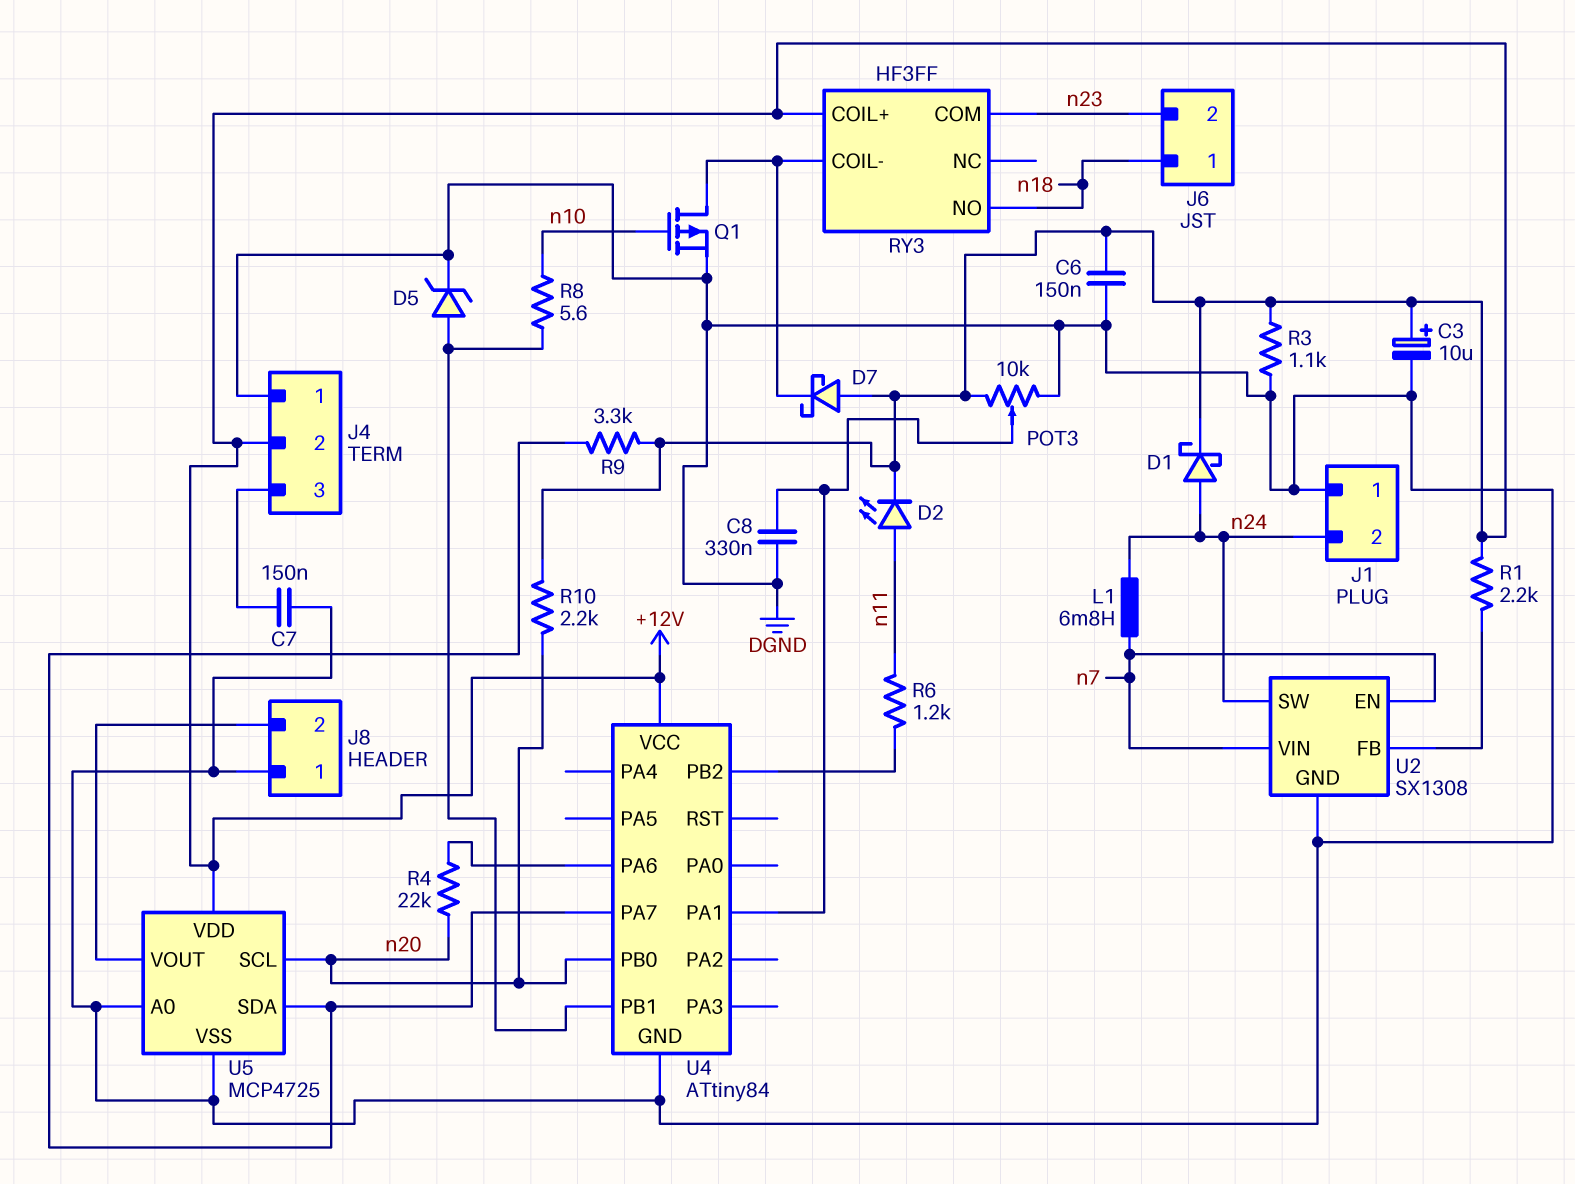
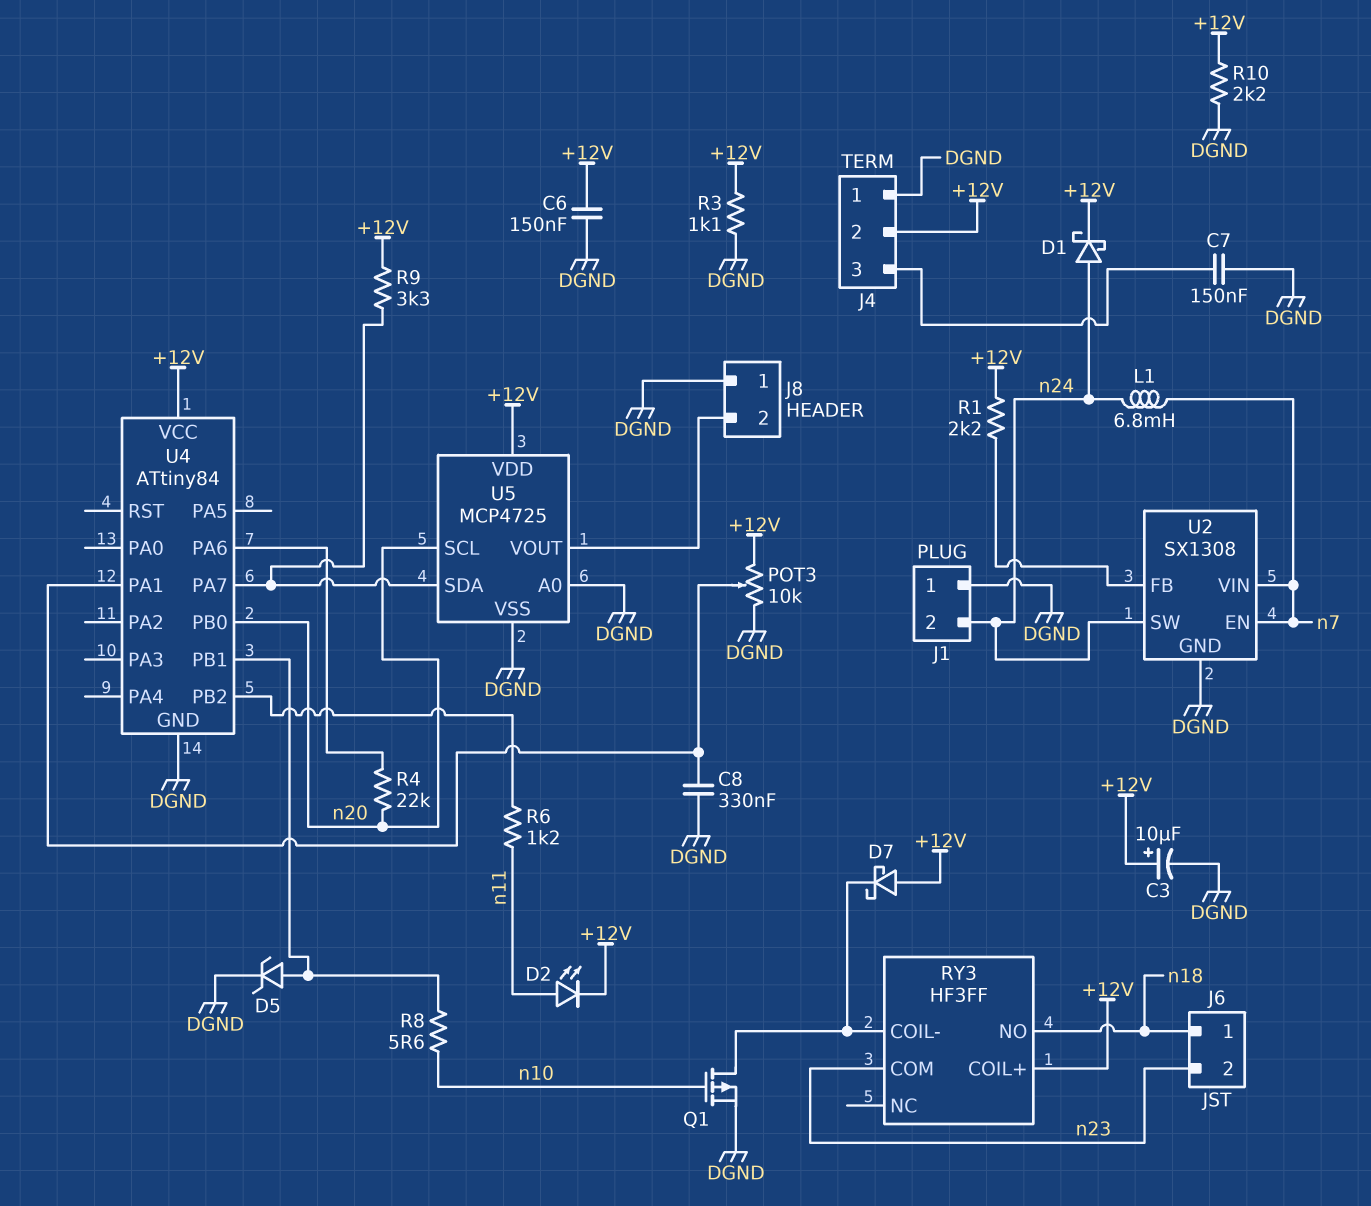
R10: 2.2k (+12V, n20) -> 2.2k (+12V, DGND)

